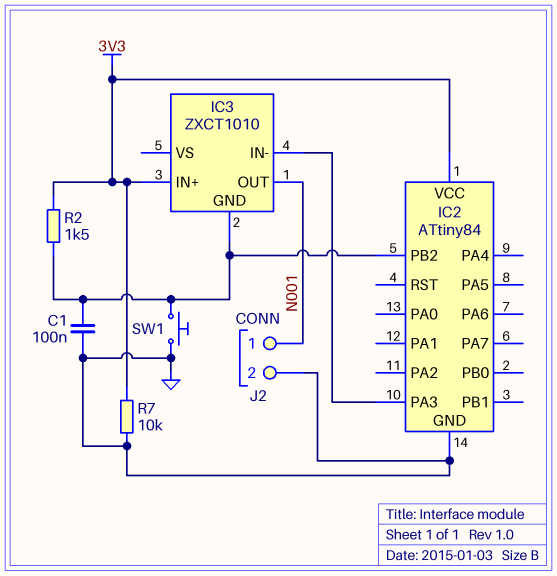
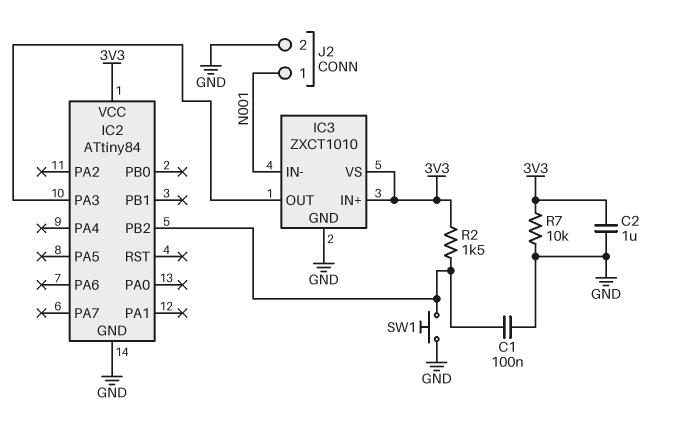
C2: none -> 1uF (3V3, GND)
IC3 pin GND: IC2/PB2 -> GND
IC3 pin IN-: IC2/PA3 -> N001
IC3 pin OUT: N001 -> IC2/PA3
IC3 pin VS: none -> 3V3

